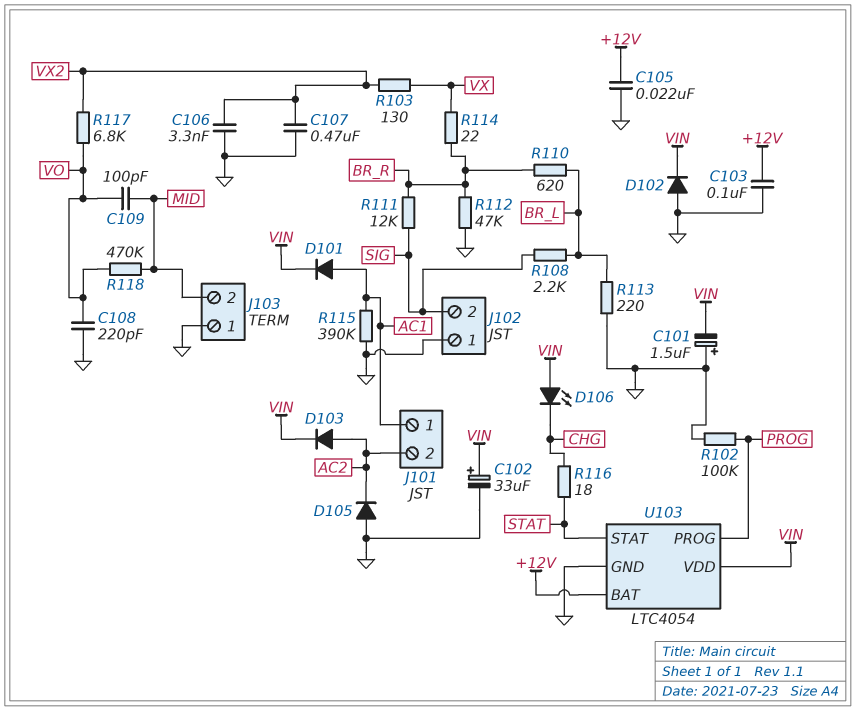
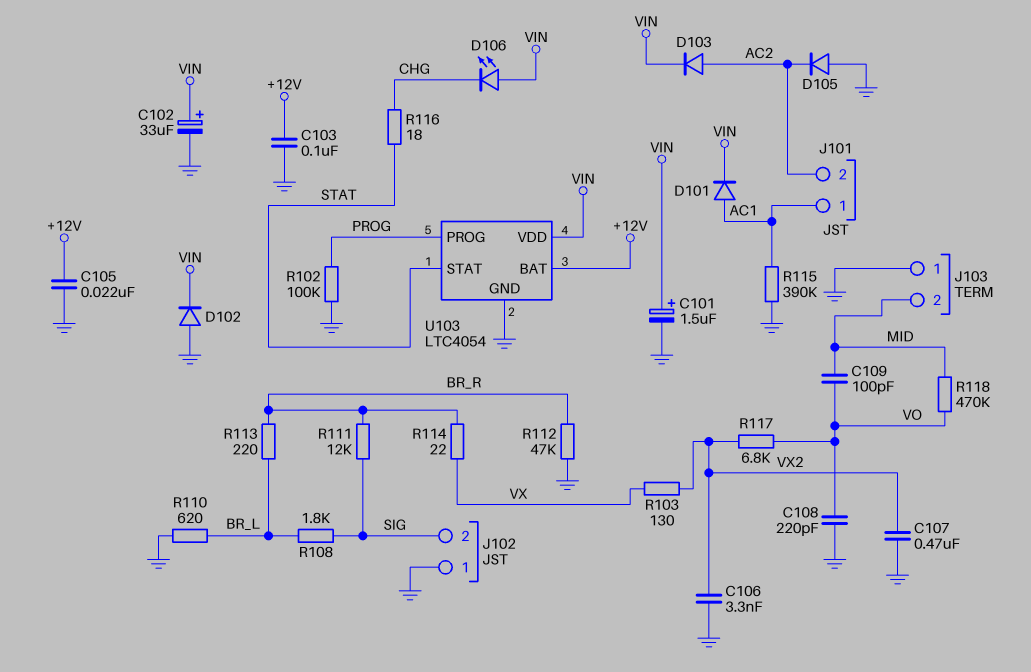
C101: 1.5uF (plus GND, minus VIN) -> 1.5uF (plus VIN, minus GND)
R108: 2.2k (BR_L, SIG) -> 1.8k (BR_L, SIG)
R110: 620 (BR_L, BR_R) -> 620 (BR_L, GND)
R113: 220 (BR_L, GND) -> 220 (BR_L, BR_R)

